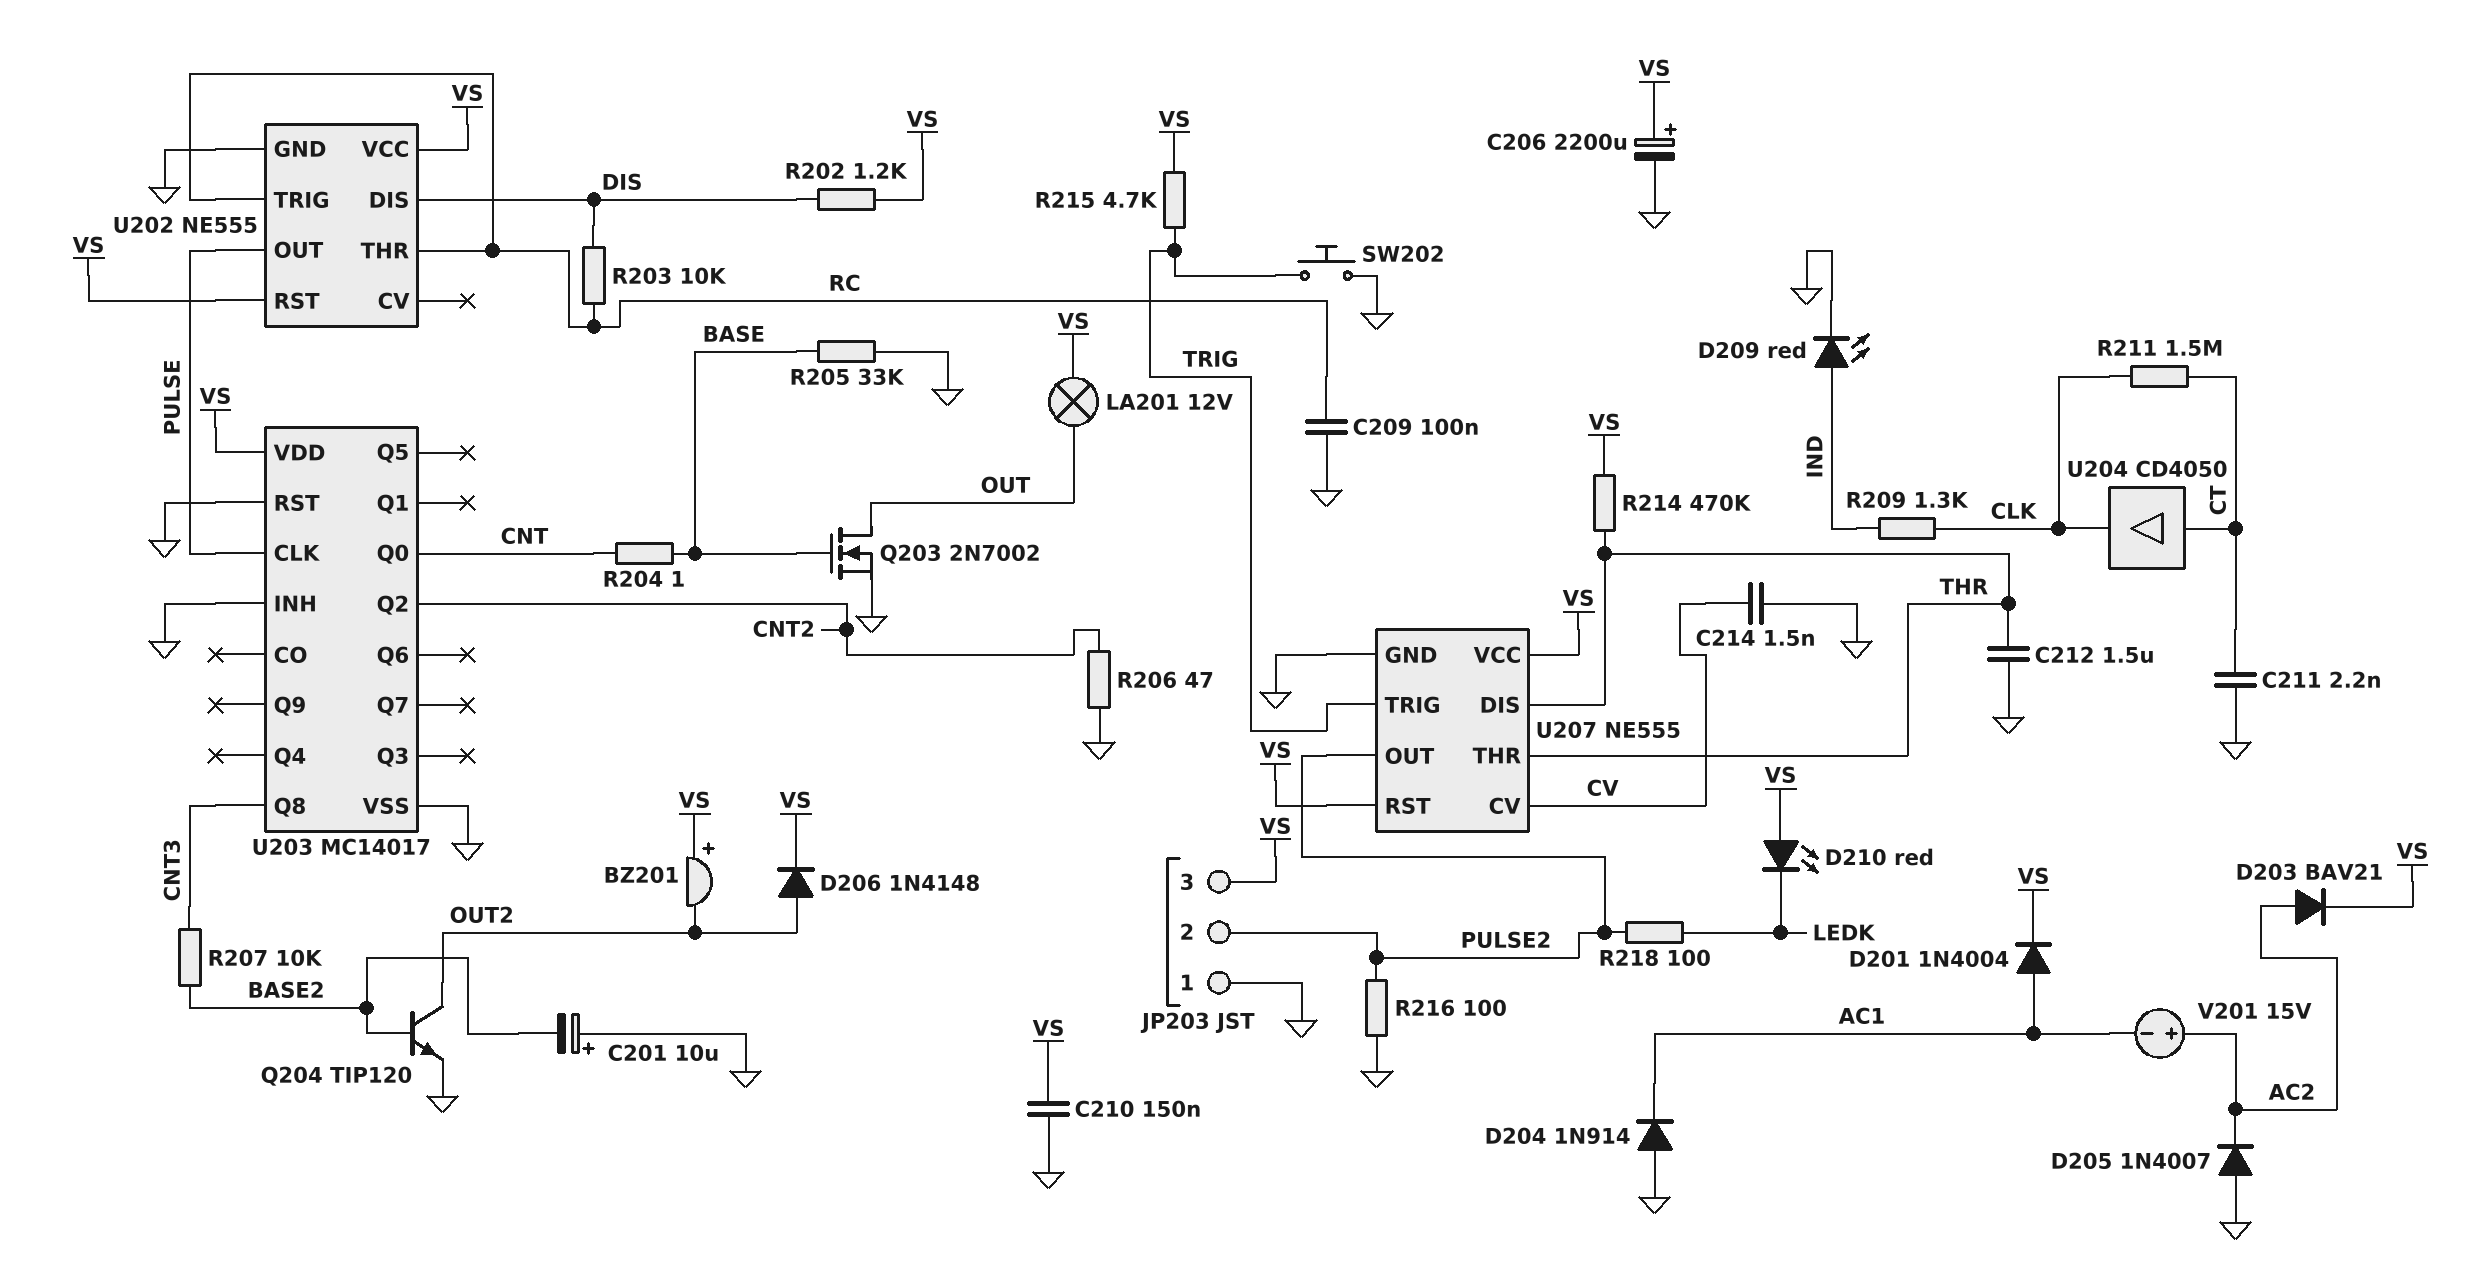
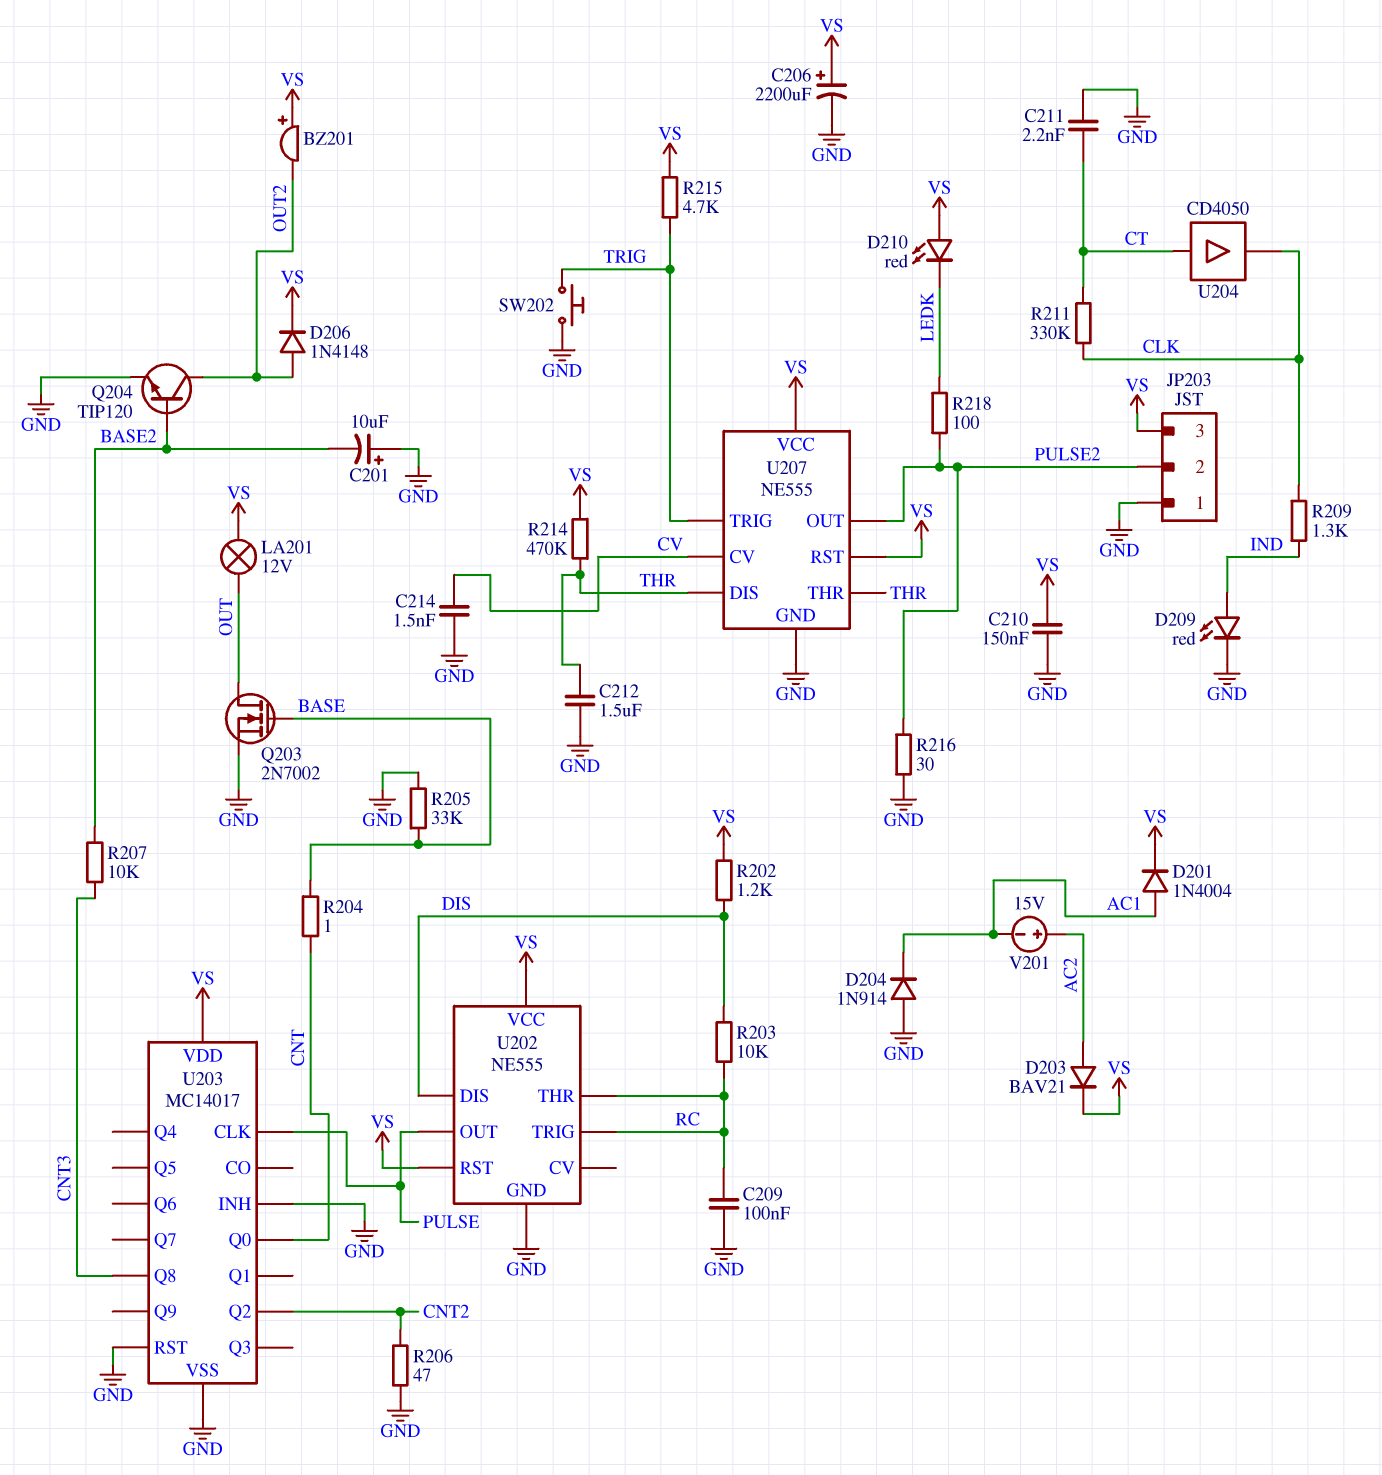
D205: diode 1N4007 (A GND, K AC2) -> none
R211: 1.5M (CLK, CT) -> 330k (CLK, CT)
R216: 100 (GND, PULSE2) -> 30 (GND, PULSE2)

